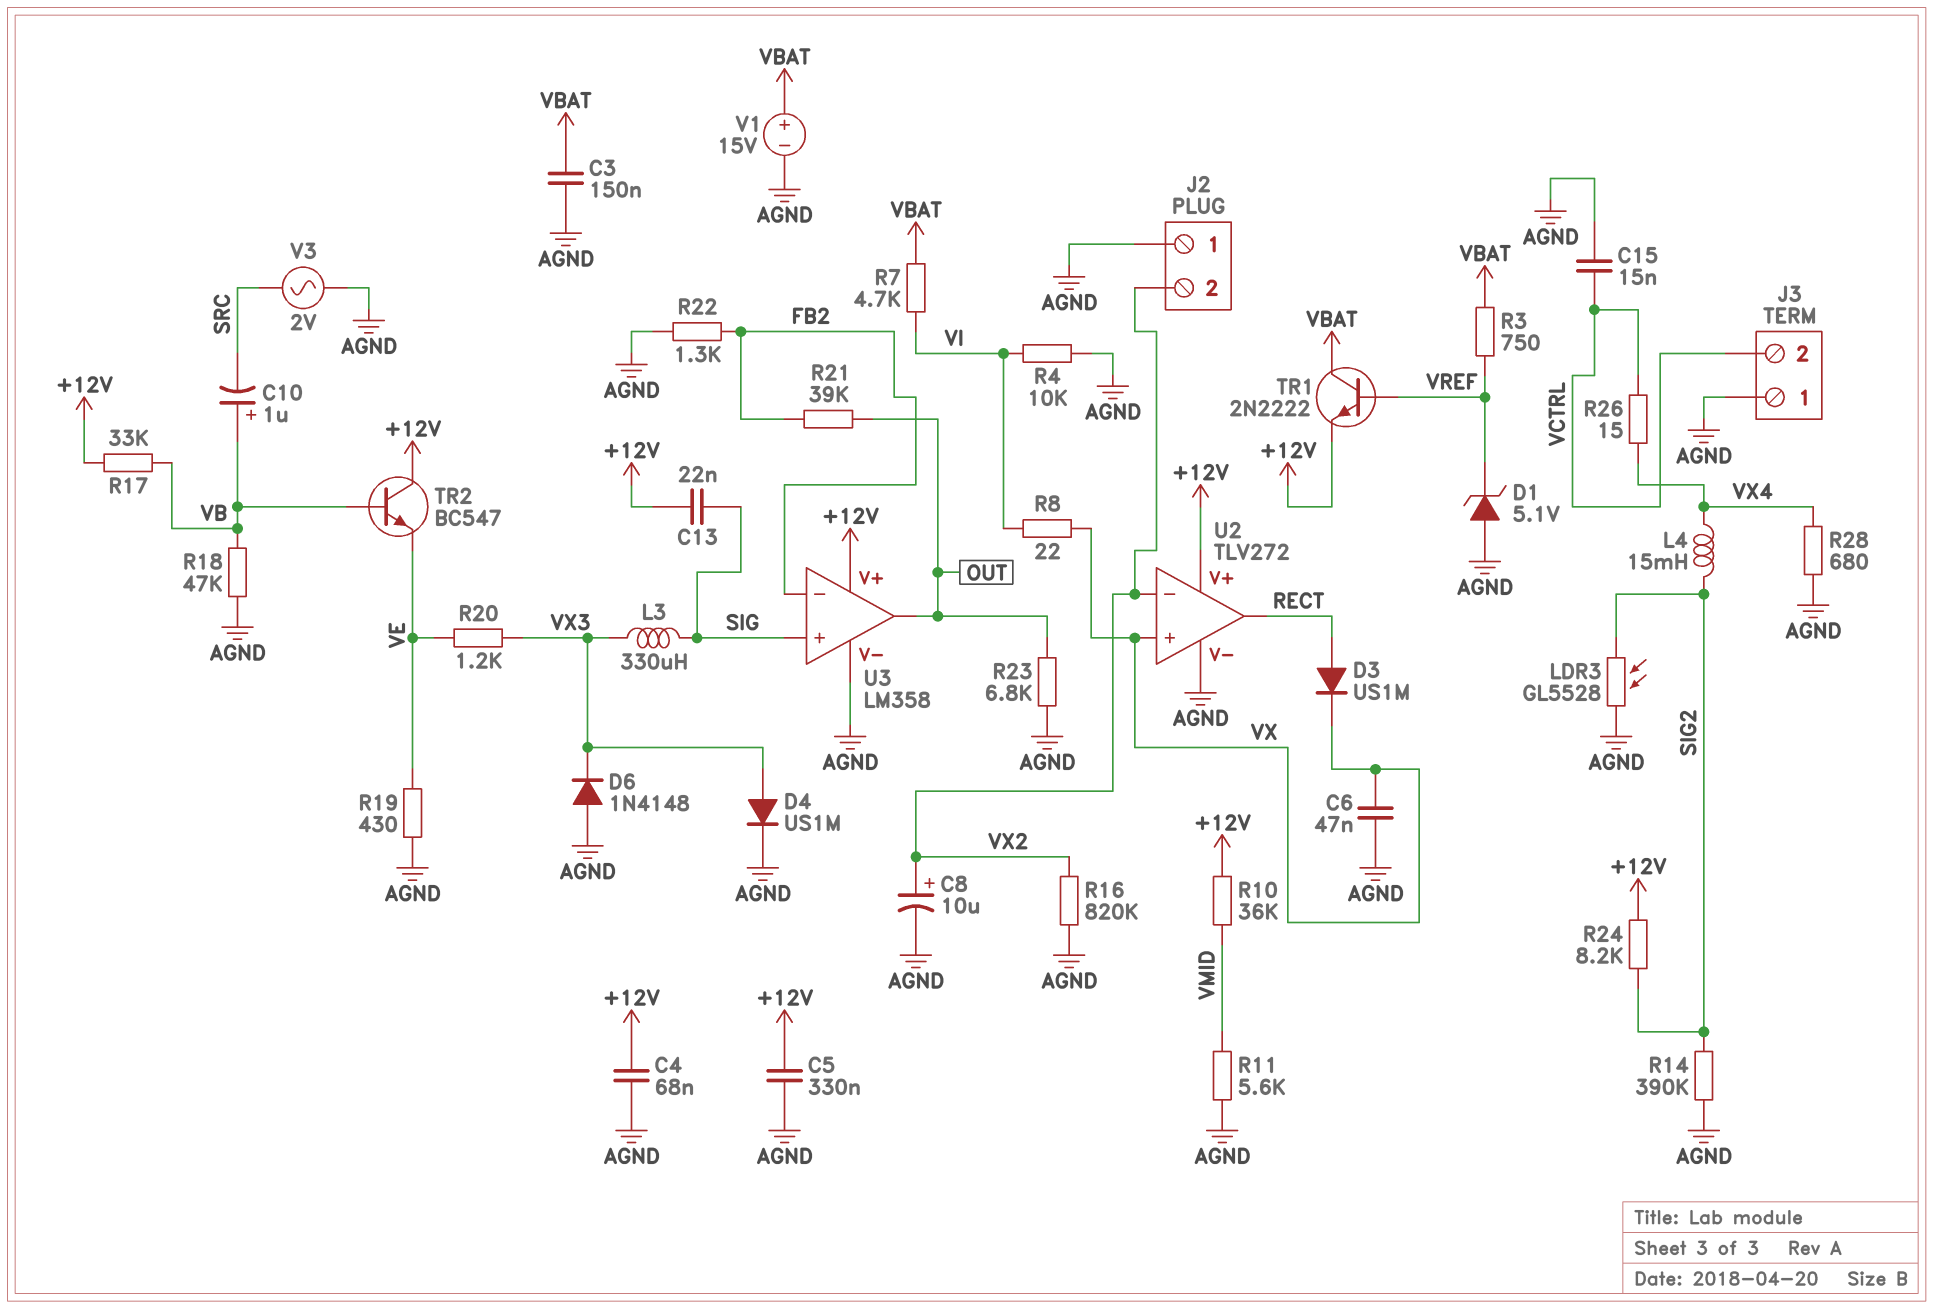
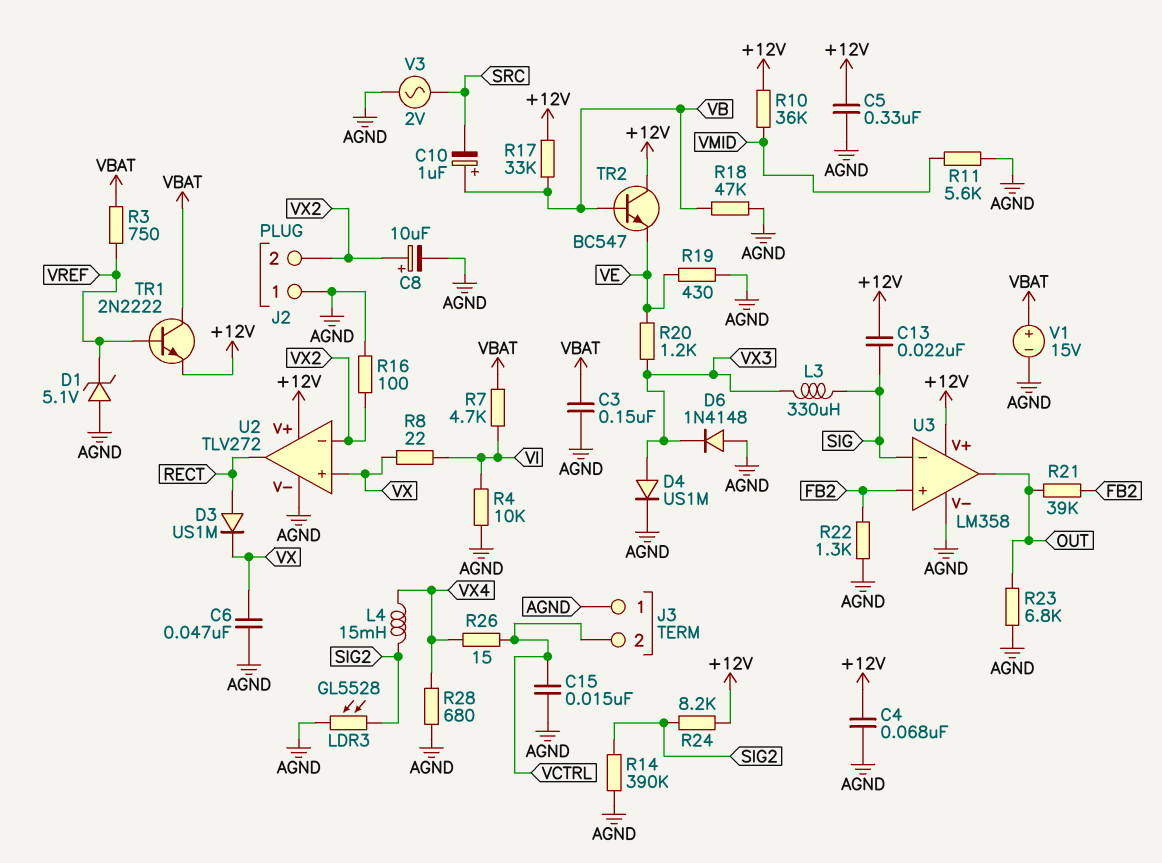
R16: 820k (AGND, VX2) -> 100 (AGND, VX2)
U3 pin in+: SIG -> FB2
U3 pin in-: FB2 -> SIG

